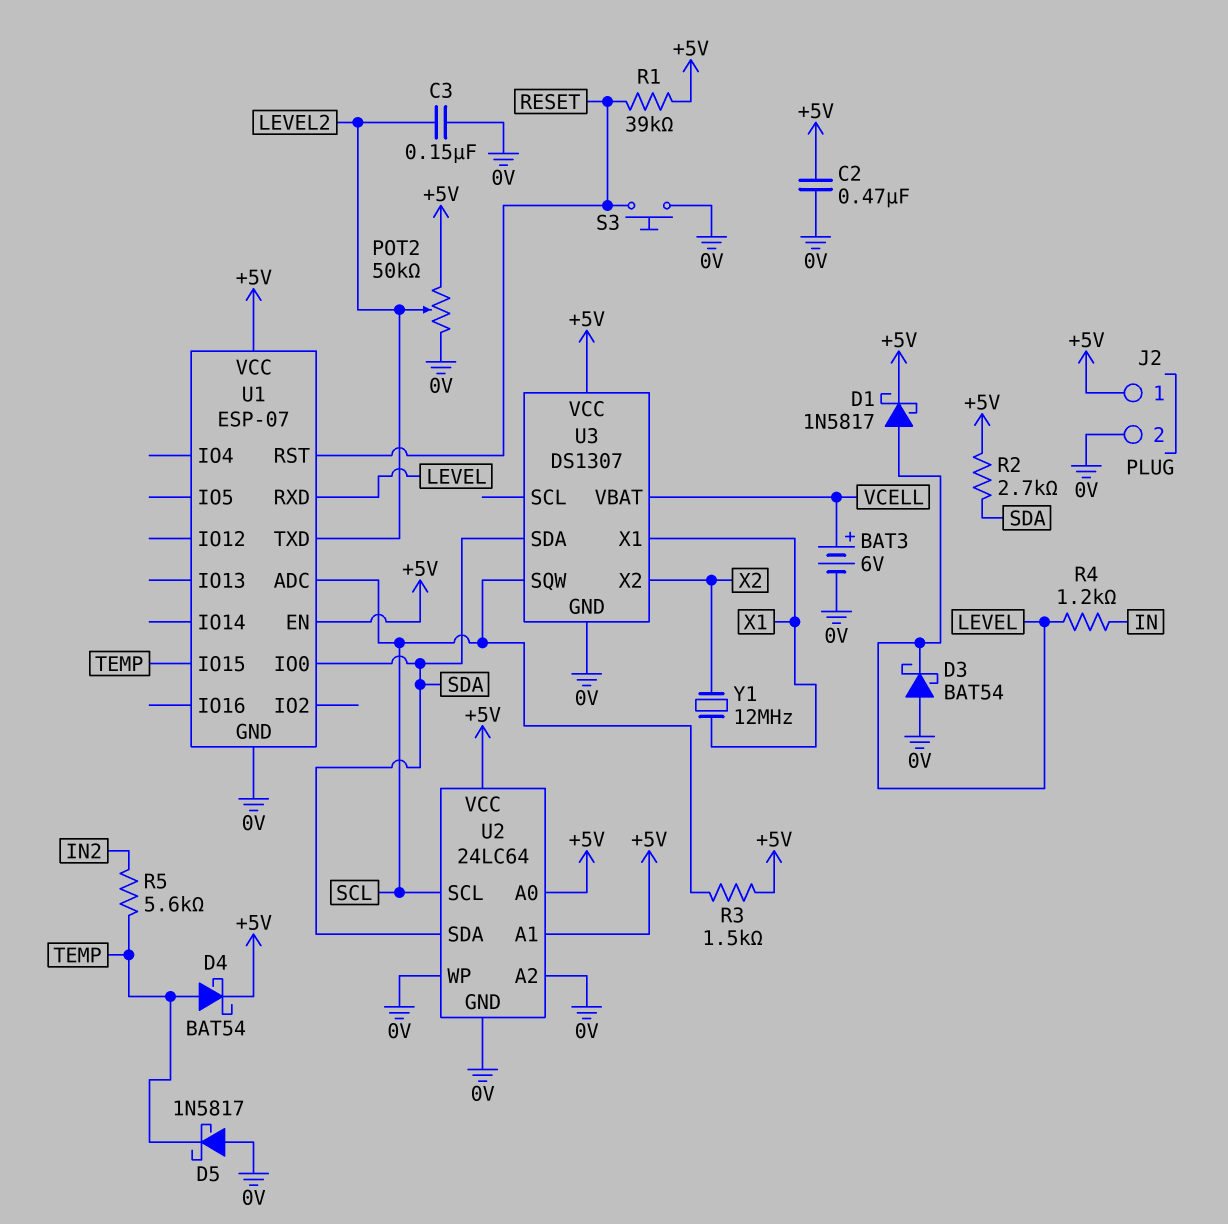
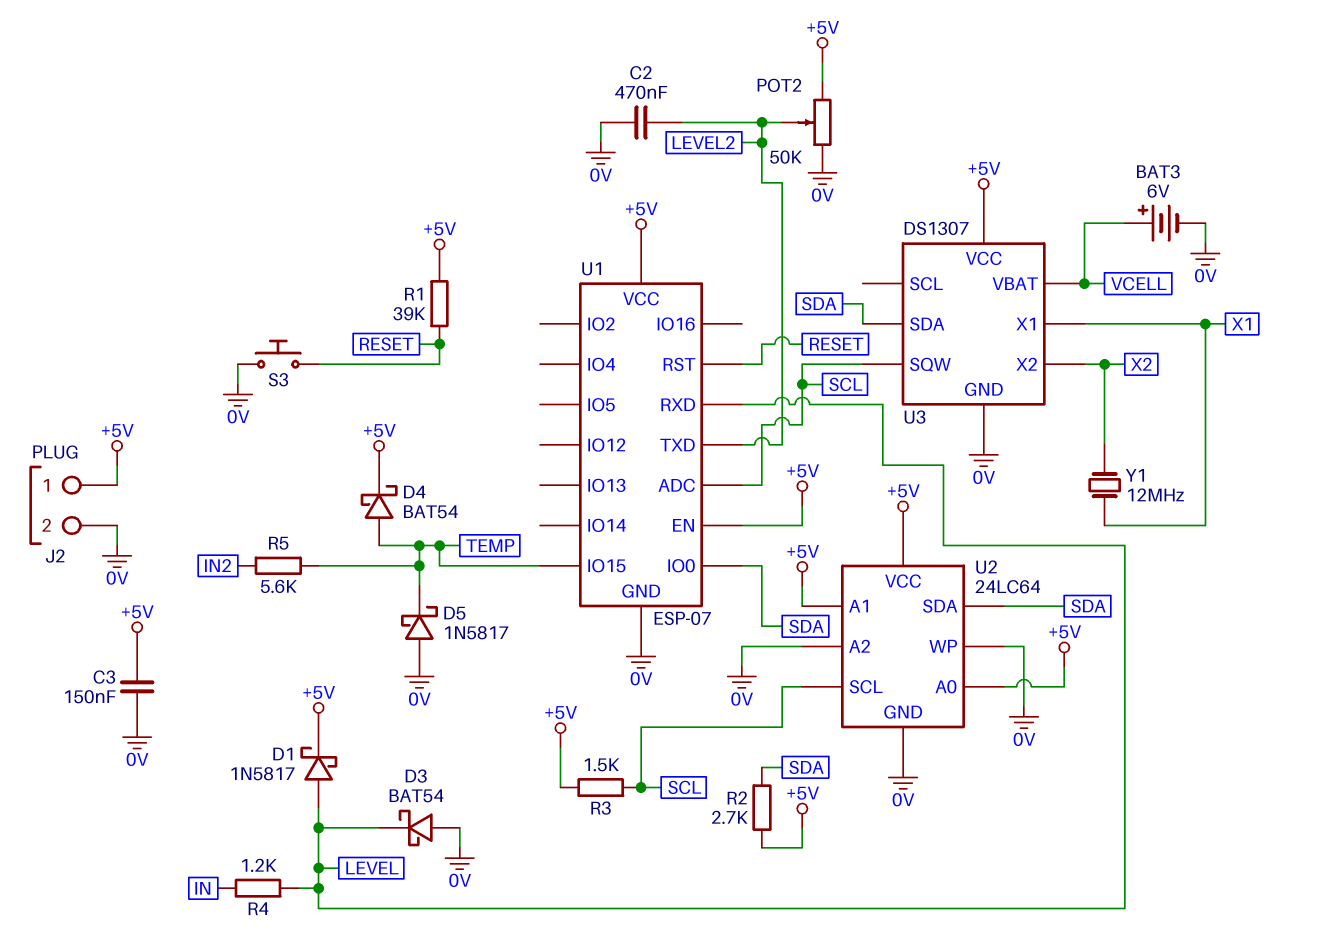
C2: 470nF (+5V, 0V) -> 470nF (0V, LEVEL2)
C3: 150nF (0V, LEVEL2) -> 150nF (+5V, 0V)

